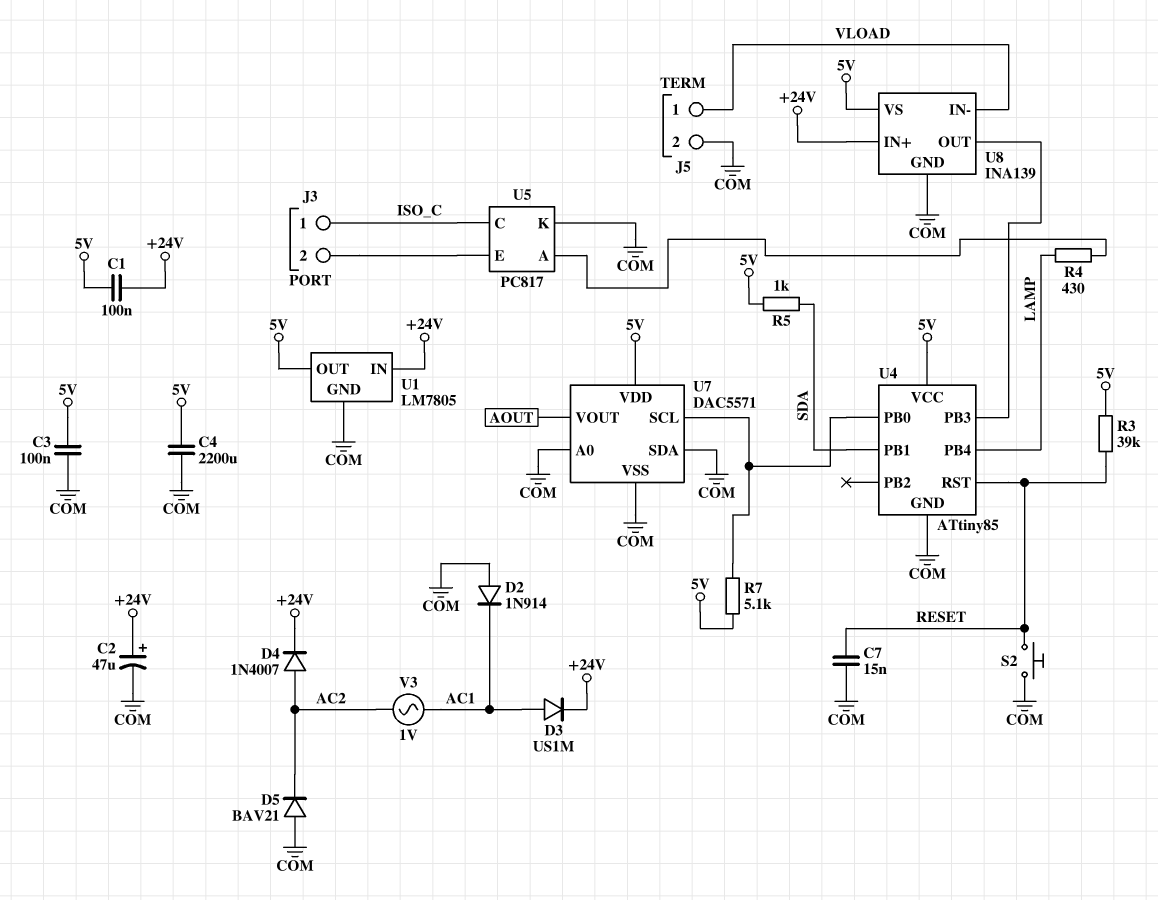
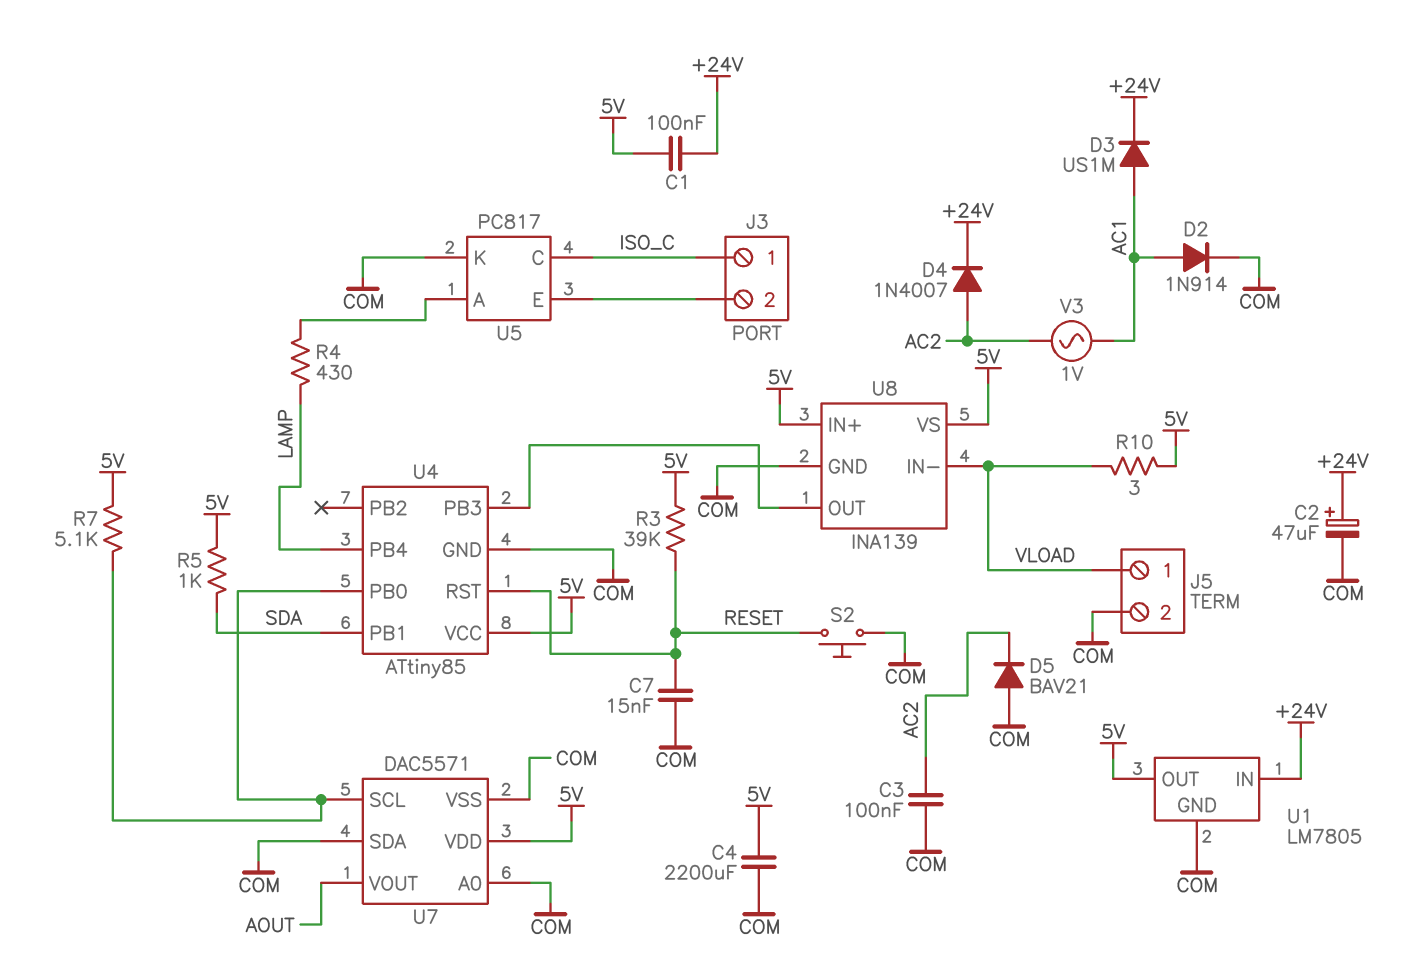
C3: 100nF (5V, COM) -> 100nF (AC2, COM)
D2: diode 1N914 (A COM, K AC1) -> diode 1N914 (A AC1, K COM)
R10: none -> 3 (5V, VLOAD)
U8 pin IN+: +24V -> 5V

